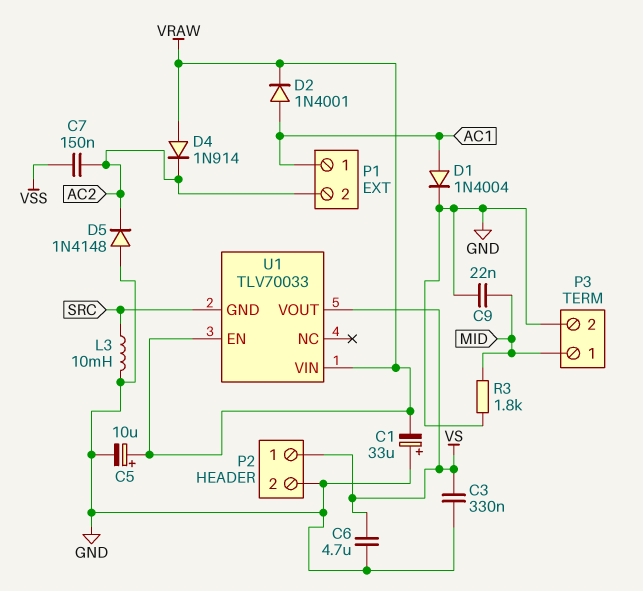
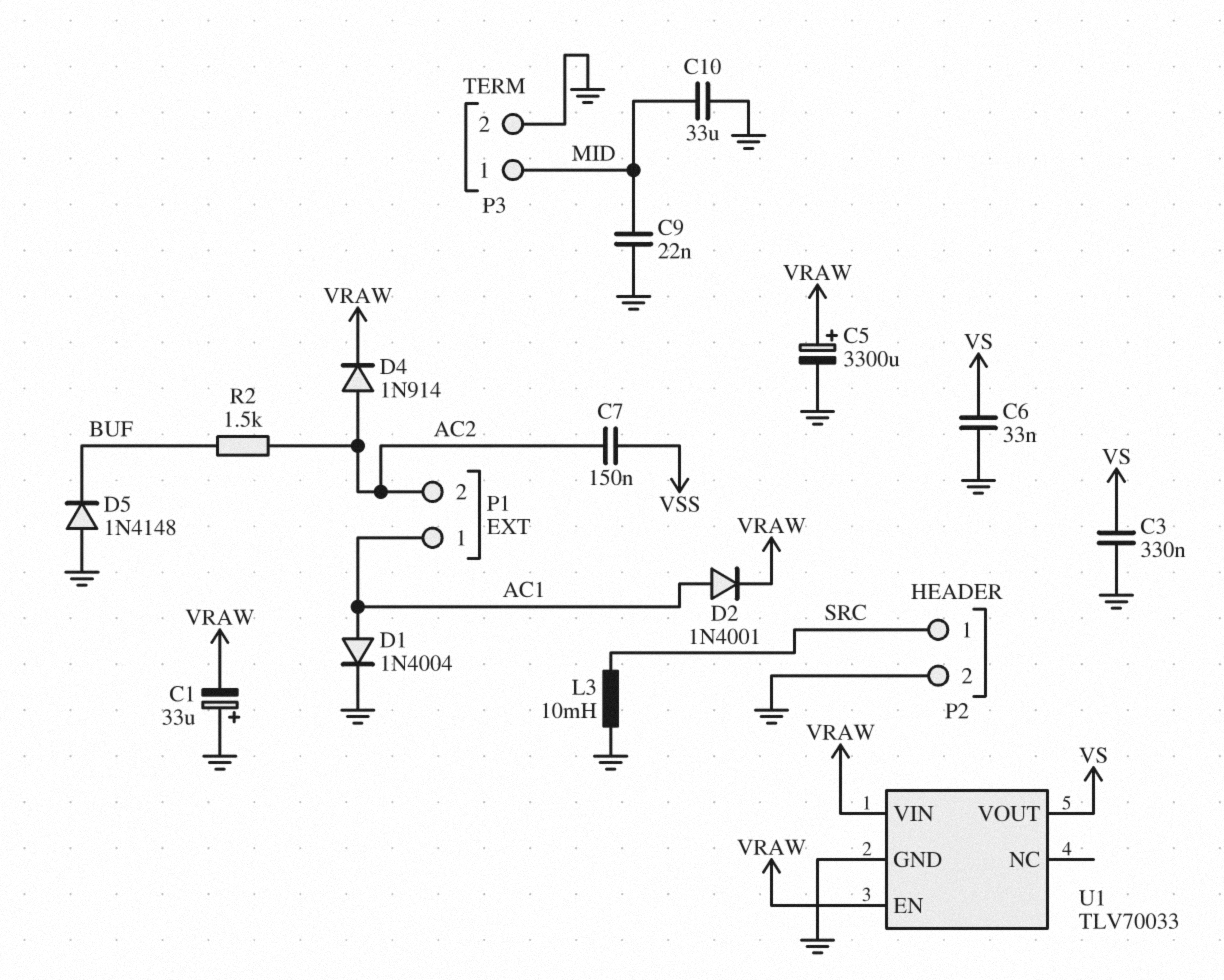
C5: 10uF (plus VRAW, minus GND) -> 3300uF (plus VRAW, minus GND)
C6: 4.7uF (GND, VS) -> 33nF (GND, VS)
C10: none -> 33uF (GND, MID)
D4: diode 1N914 (A VRAW, K AC2) -> diode 1N914 (A AC2, K VRAW)
D5: diode 1N4148 (A GND, K AC2) -> diode 1N4148 (A GND, K BUF)
P2 pin 1: VS -> SRC
R2: none -> 1.5k (AC2, BUF)
R3: 1.8k (GND, MID) -> none
U1 pin GND: SRC -> GND

